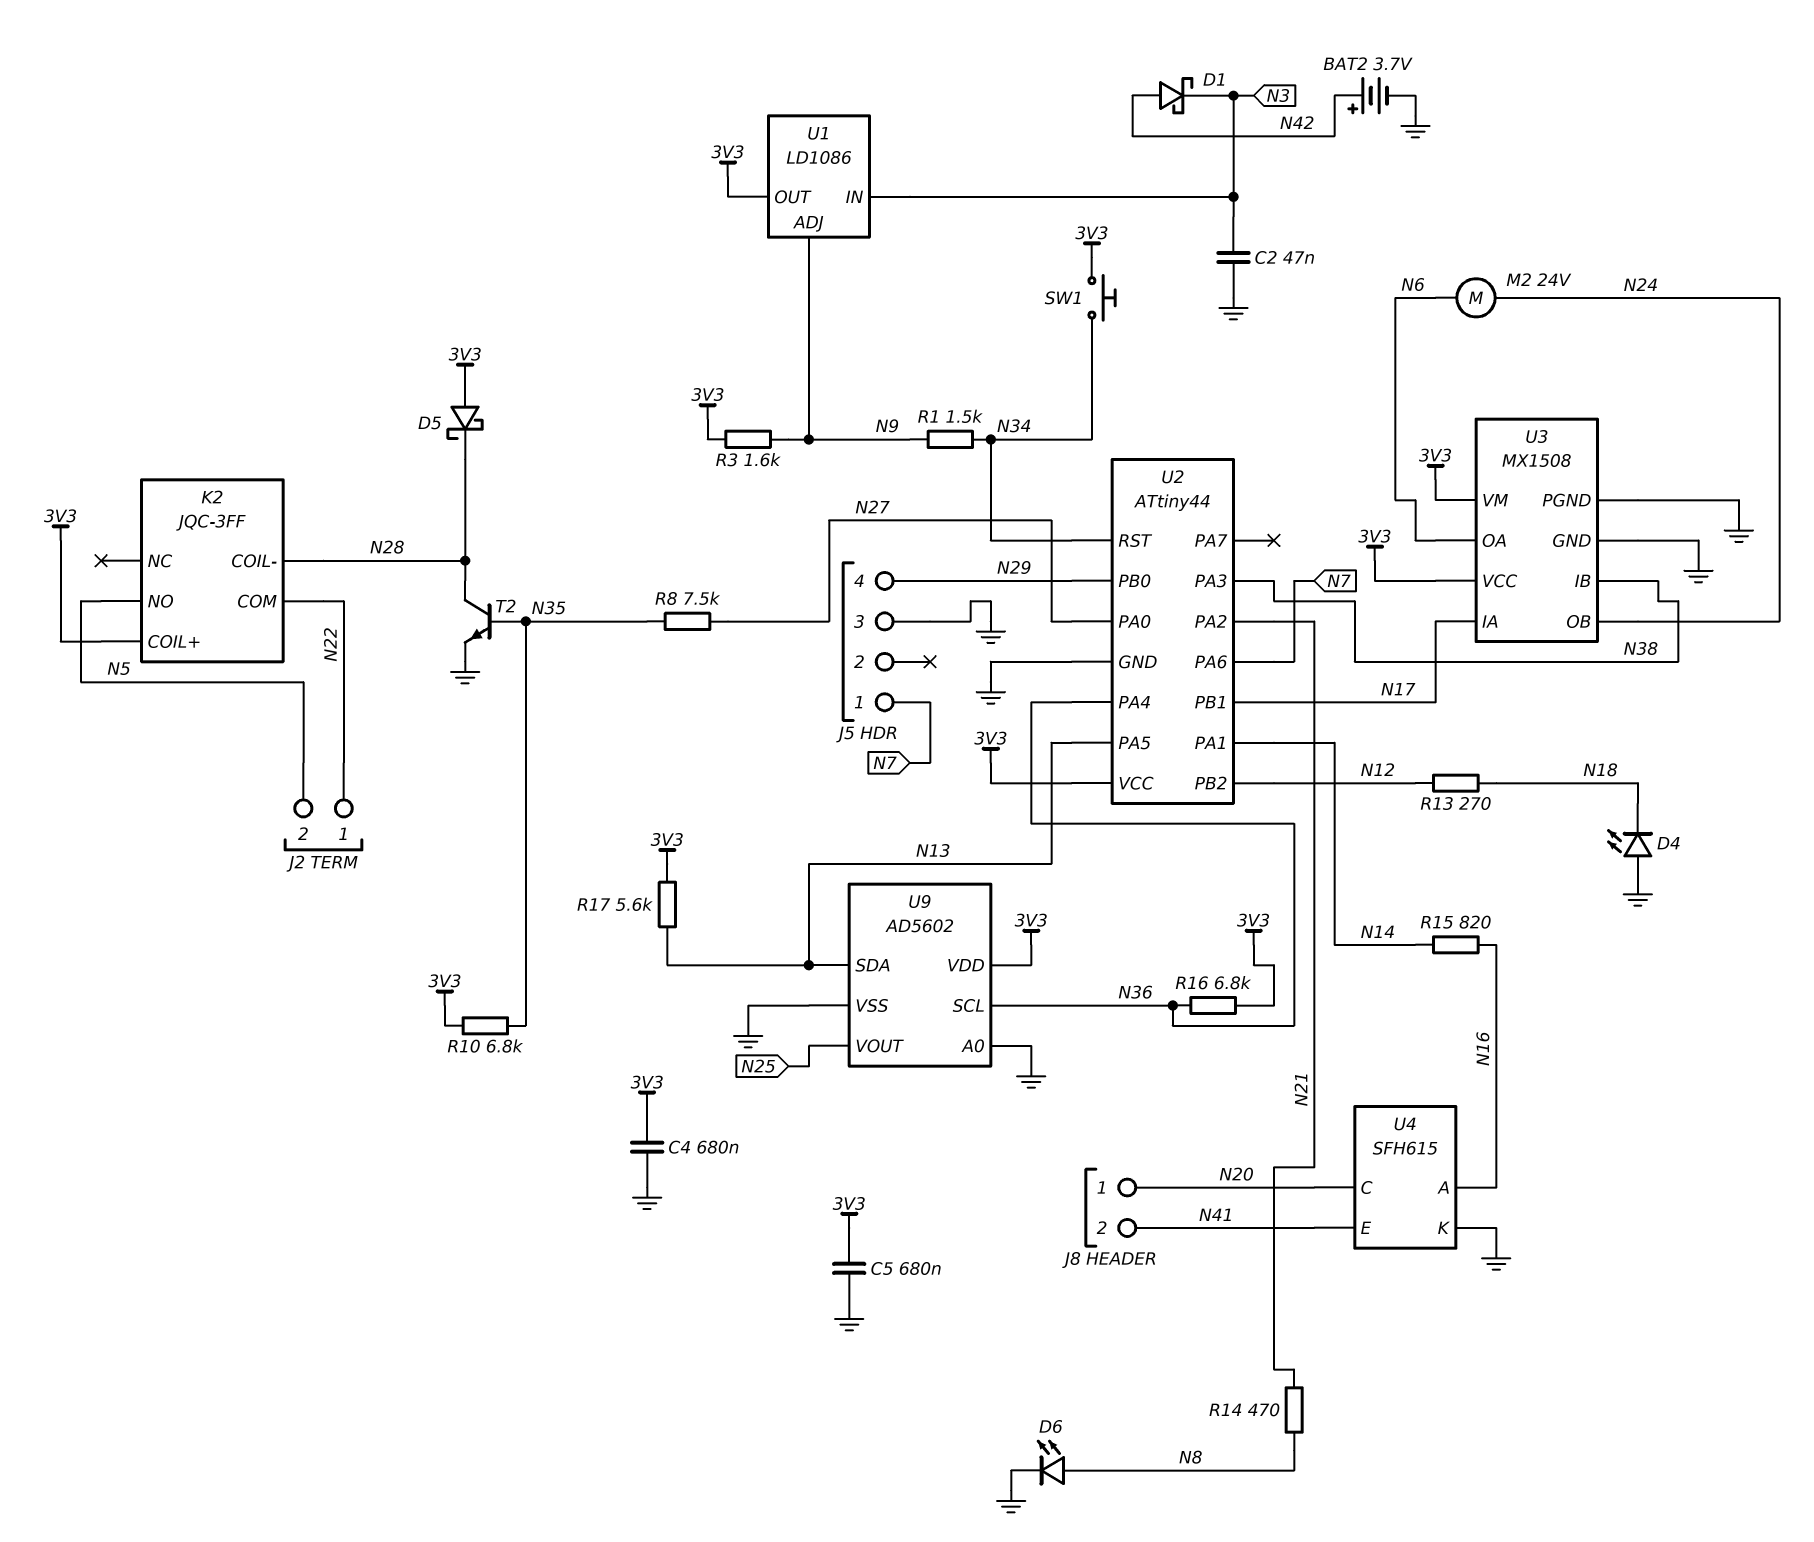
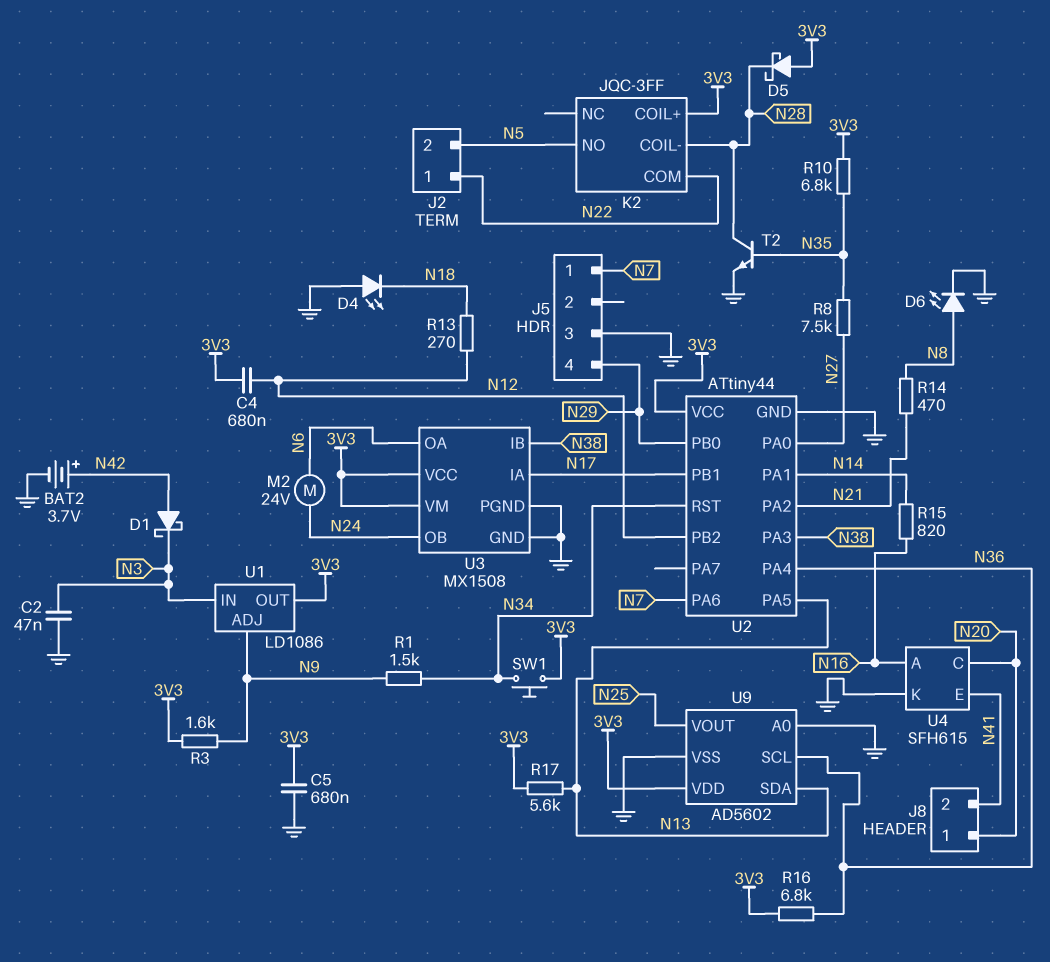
C4: 680nF (3V3, GND) -> 680nF (3V3, N12)

